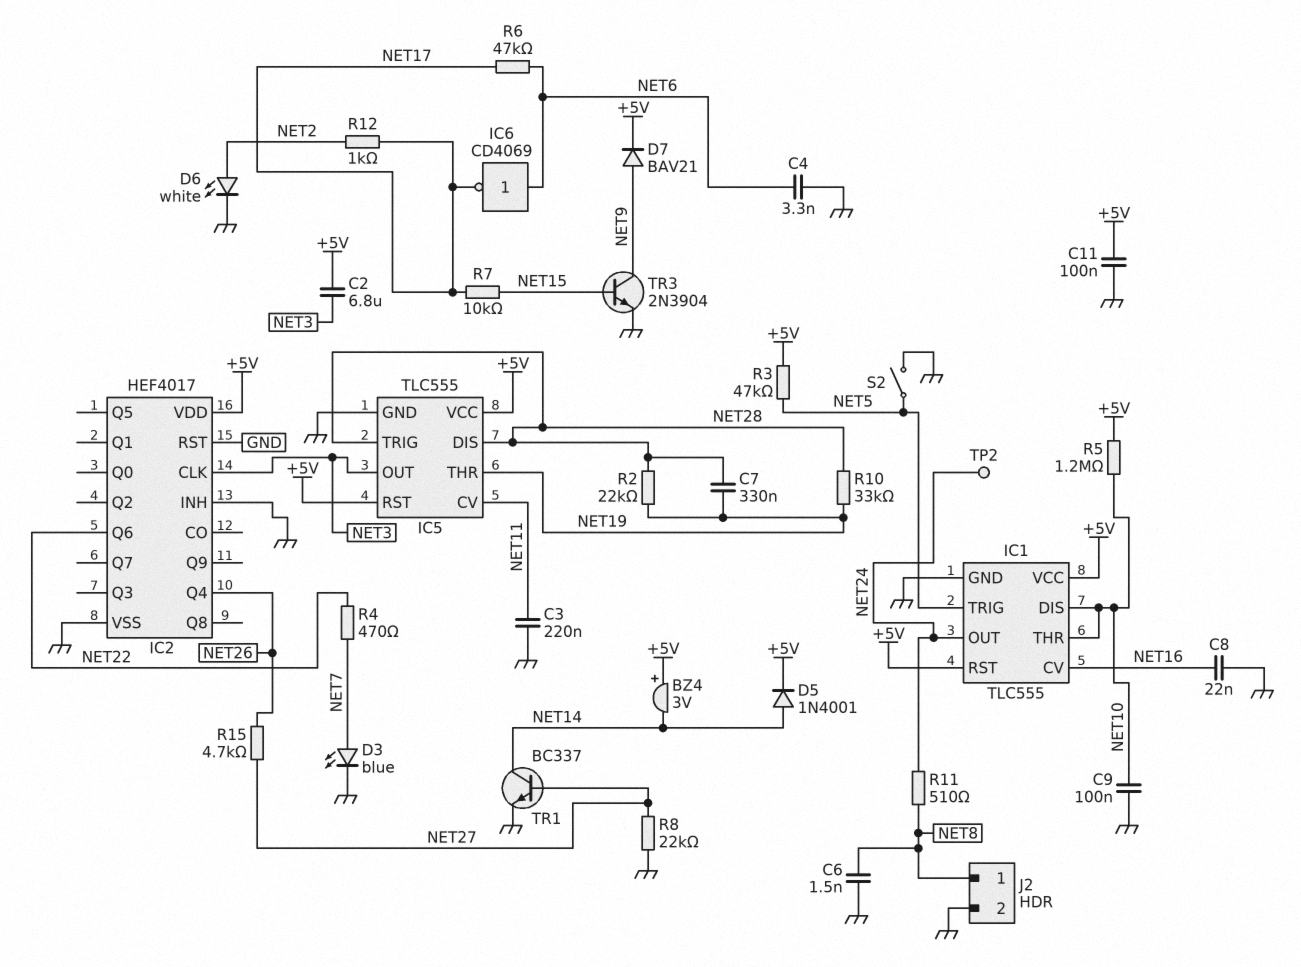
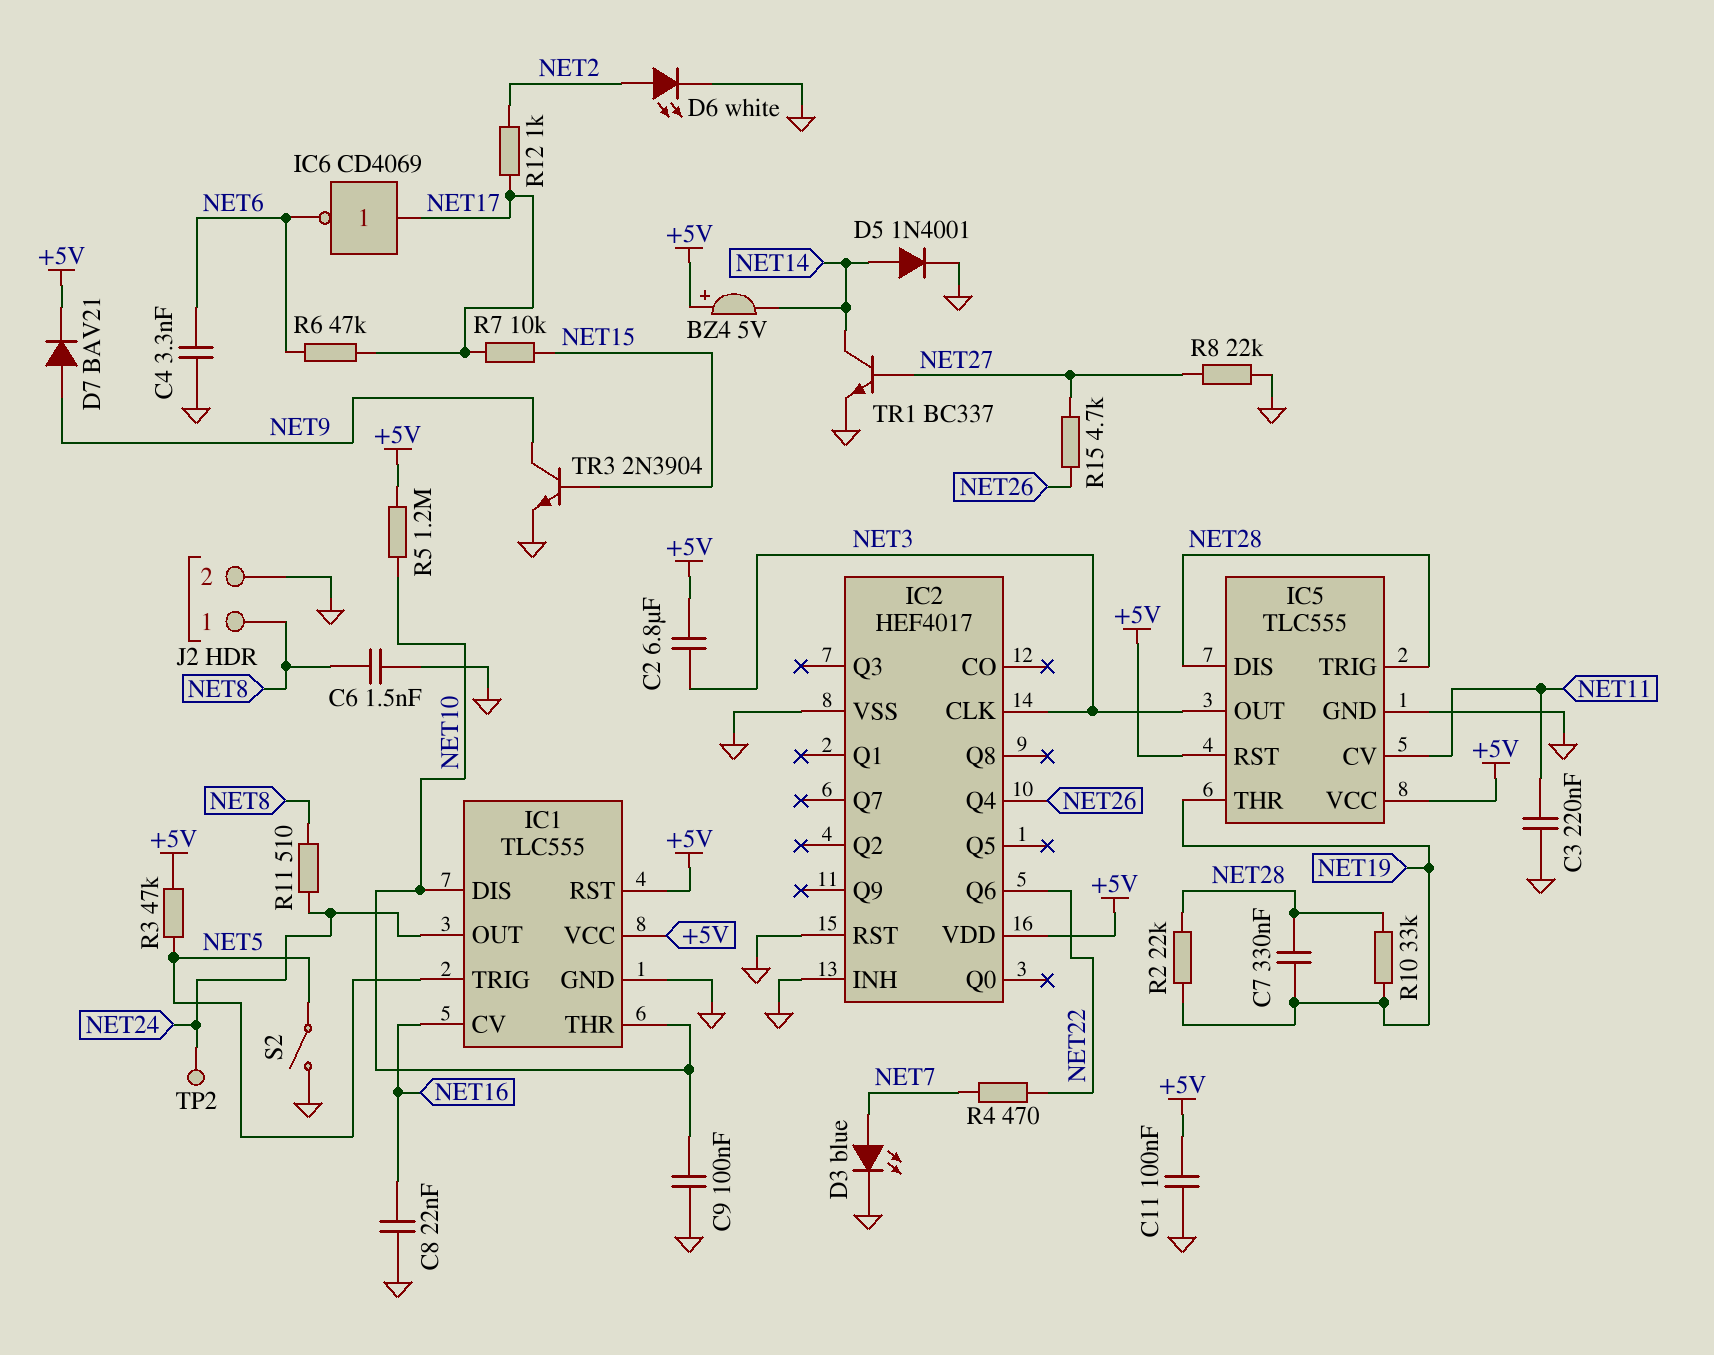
BZ4: buzzer 3V (plus +5V, minus NET14) -> buzzer 5V (plus +5V, minus NET14)
D5: diode 1N4001 (A NET14, K +5V) -> diode 1N4001 (A NET14, K GND)
IC6: NOT CD4069 (in NET6, out NET17) -> NOT CD4069 (in NET17, out NET6)

